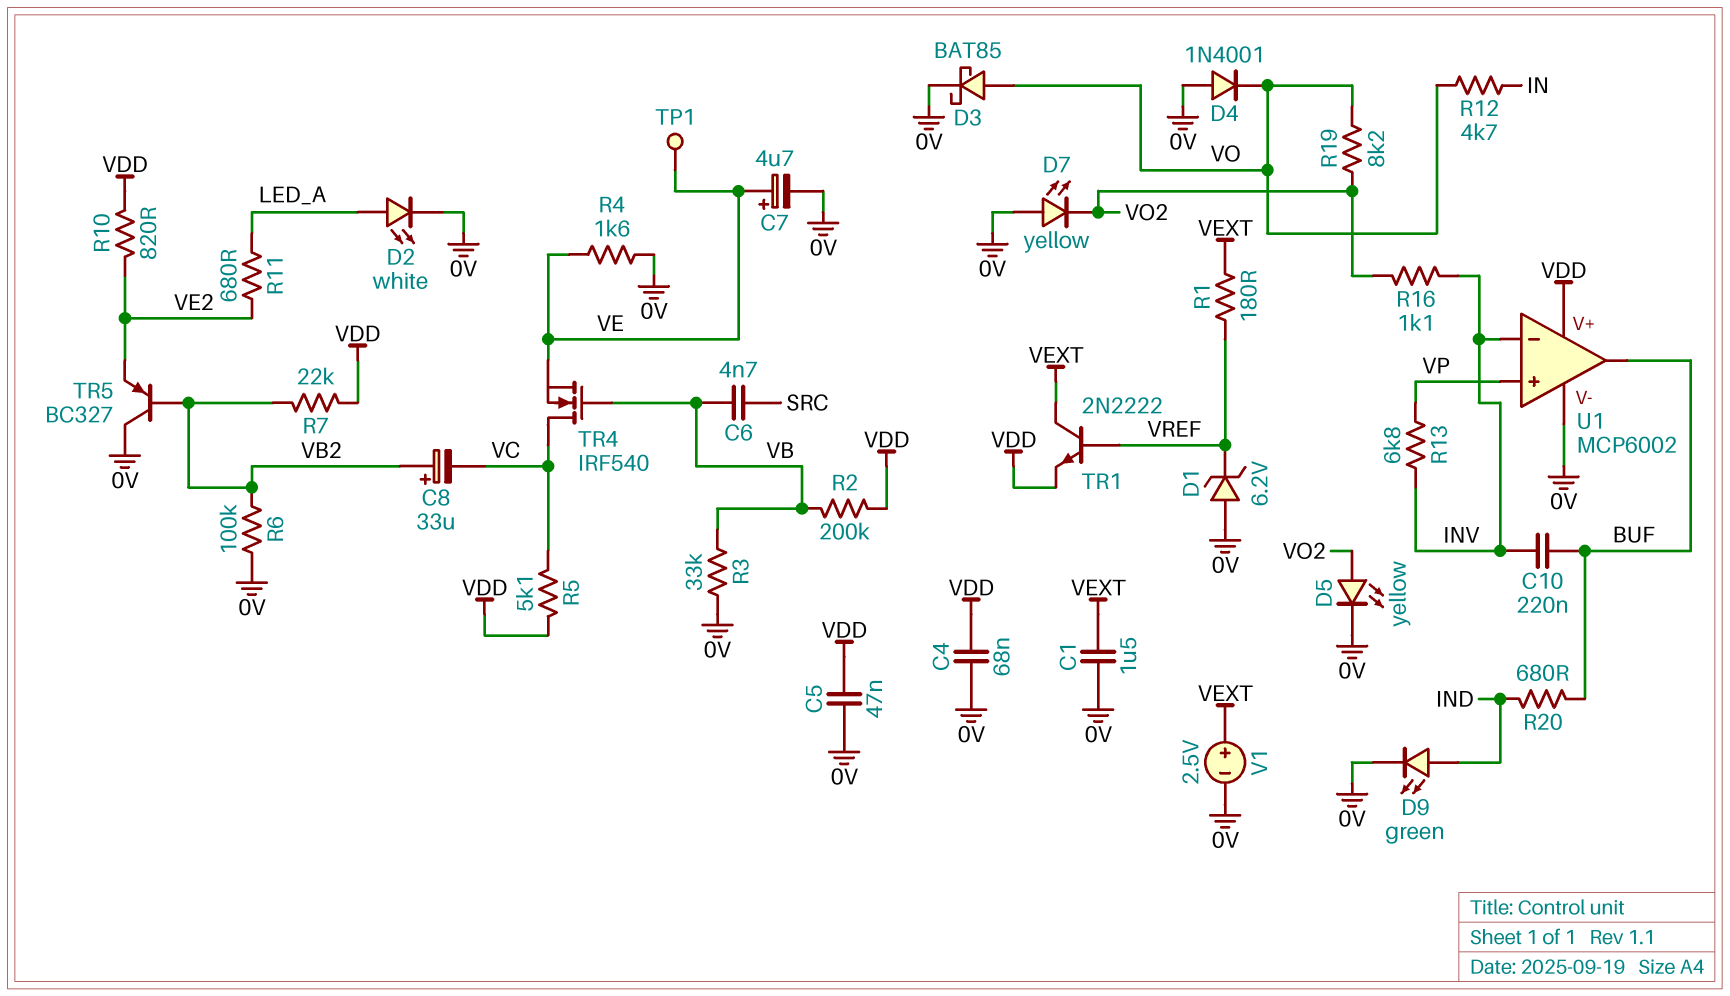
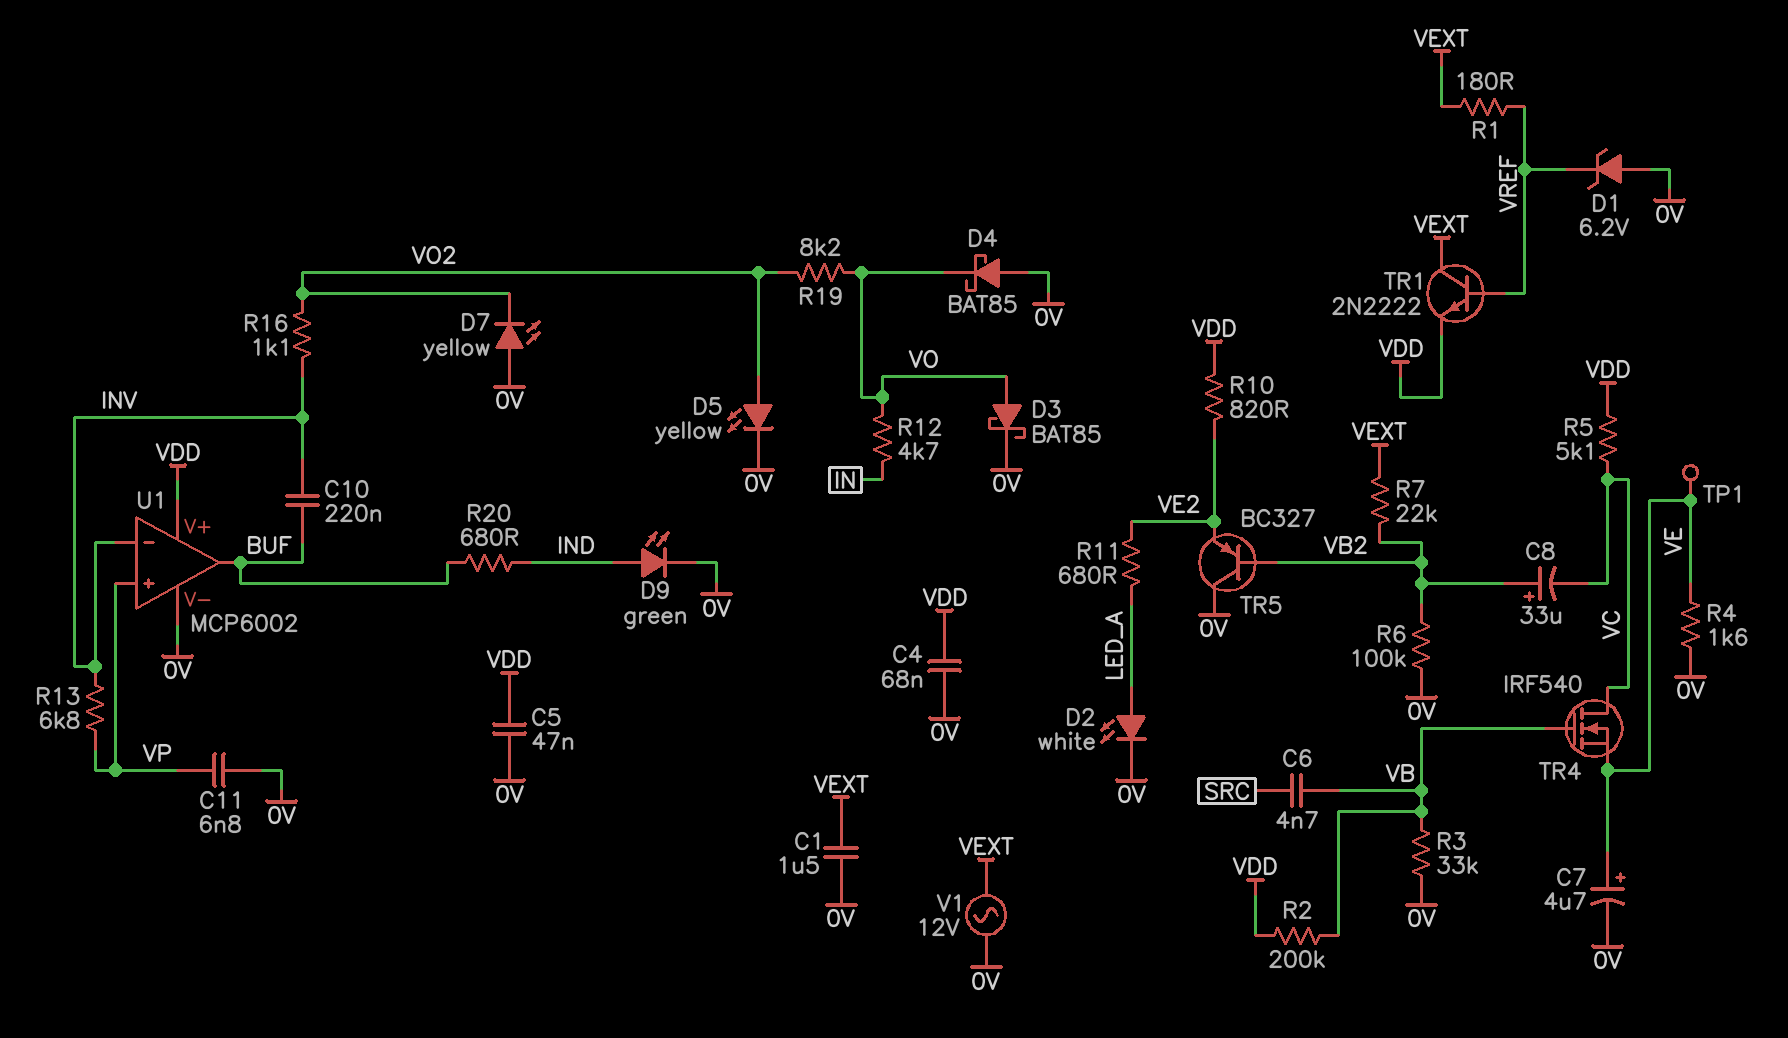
C11: none -> 6.8nF (0V, VP)
D4: diode 1N4001 (A 0V, K VO) -> schottky BAT85 (A 0V, K VO)
R7: 22k (VB2, VDD) -> 22k (VB2, VEXT)
V1: 2.5V (plus VEXT, minus 0V) -> AC 12V (0V, VEXT)

